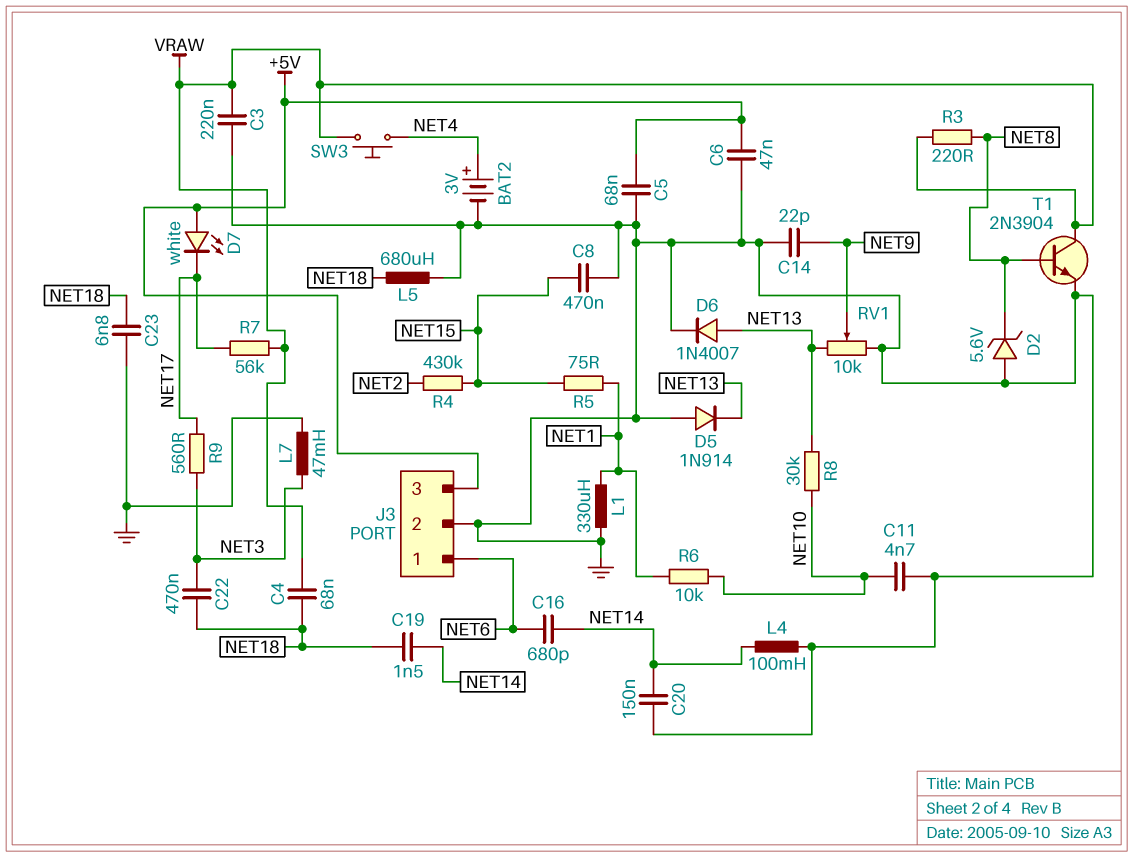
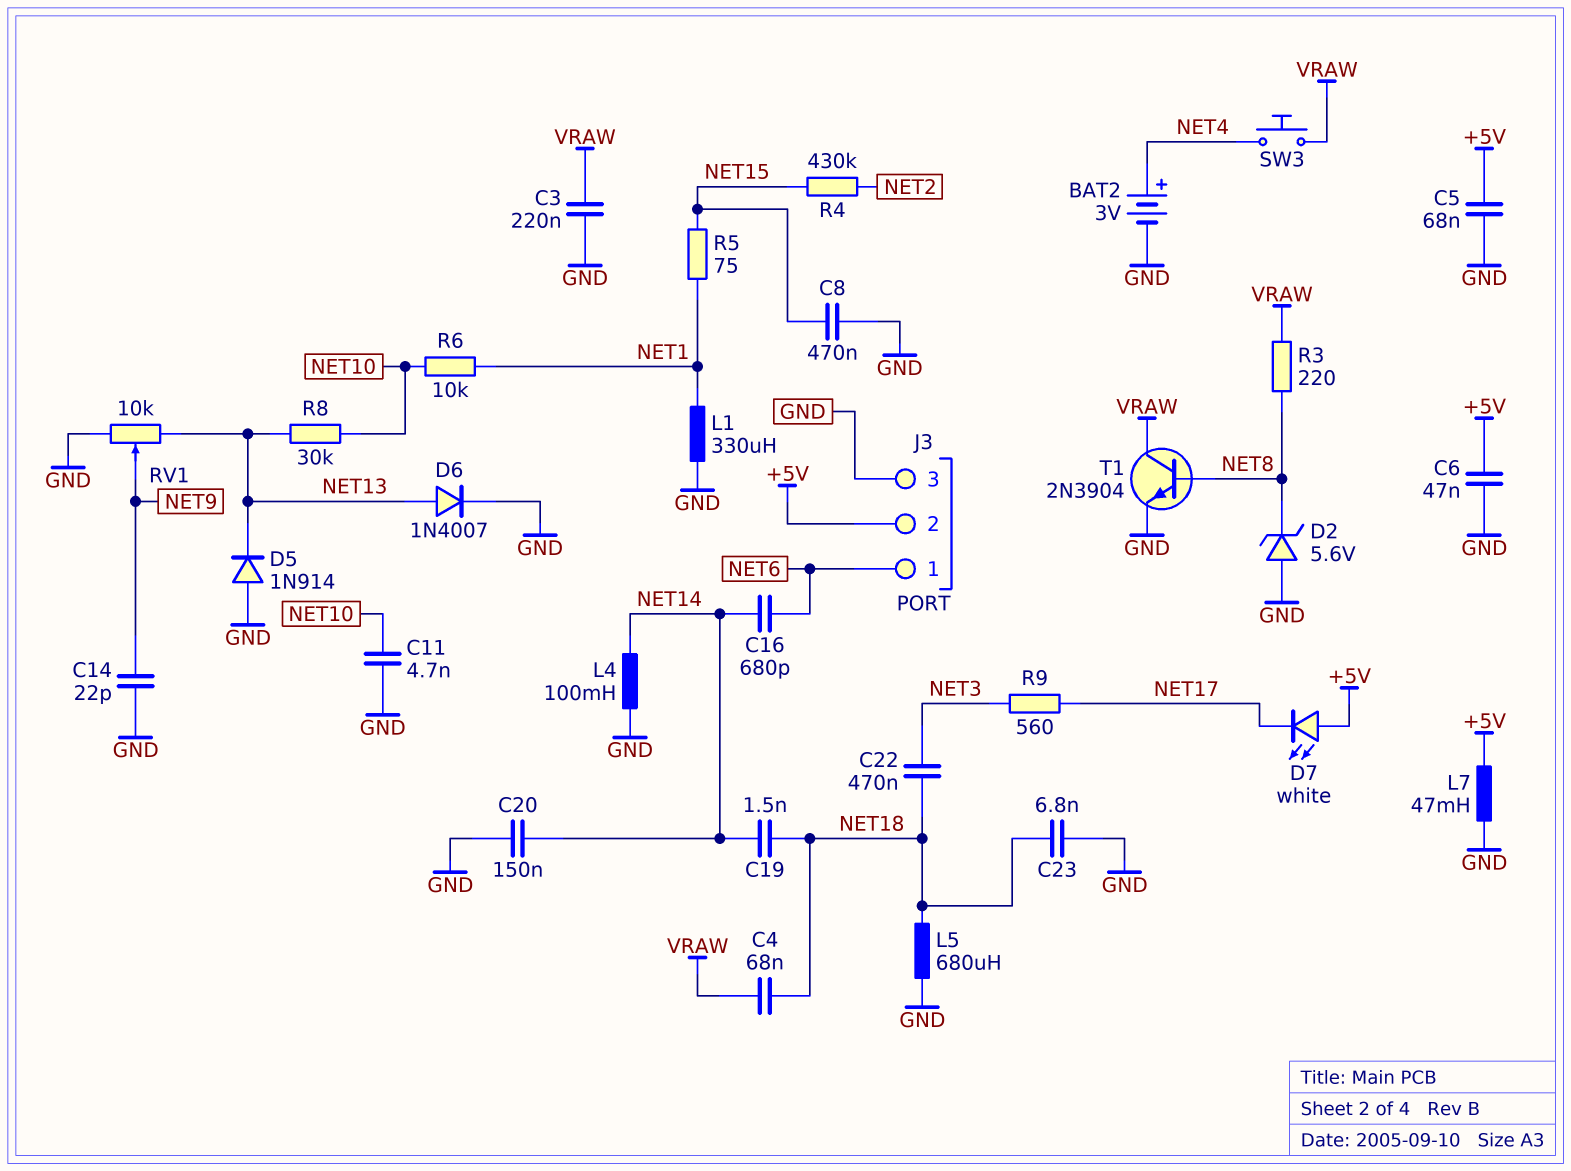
J3 pin 2: GND -> +5V
J3 pin 3: +5V -> GND
L7: 47mH (GND, NET3) -> 47mH (+5V, GND)
R7: 56k (NET17, VRAW) -> none

